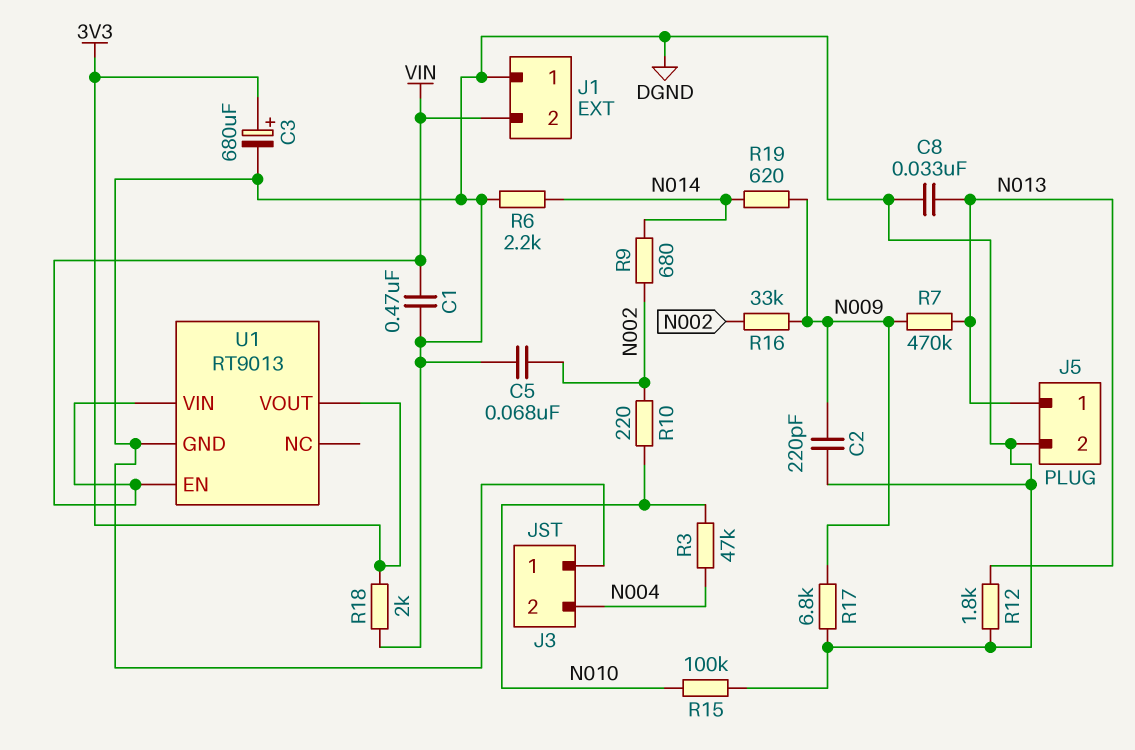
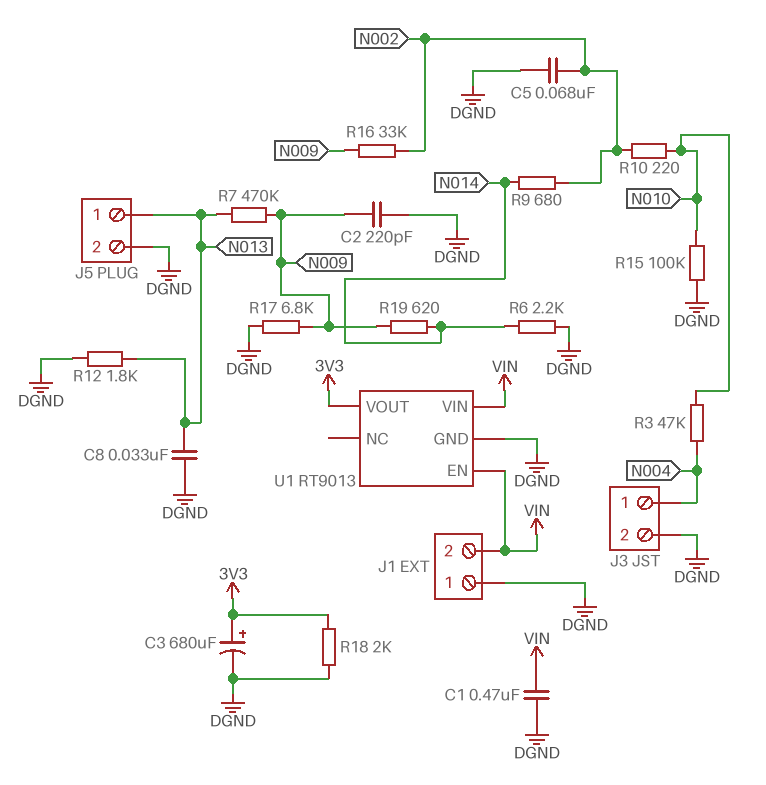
J3 pin 1: DGND -> N004
J3 pin 2: N004 -> DGND

